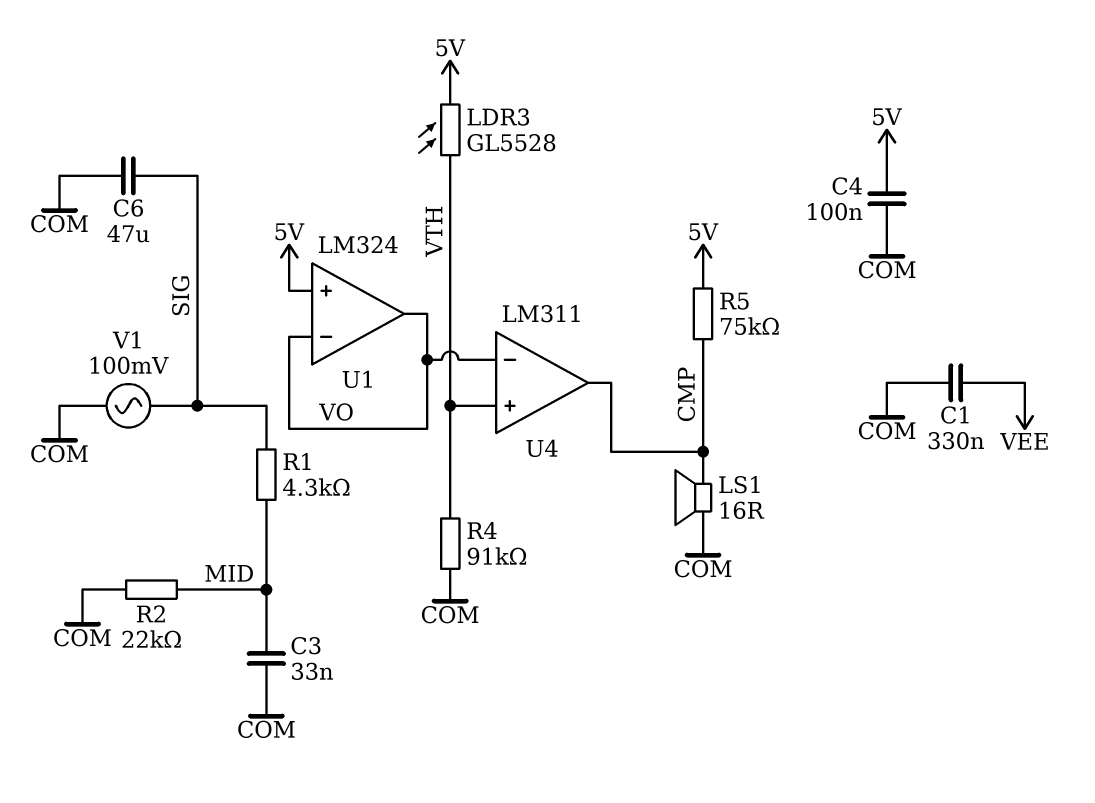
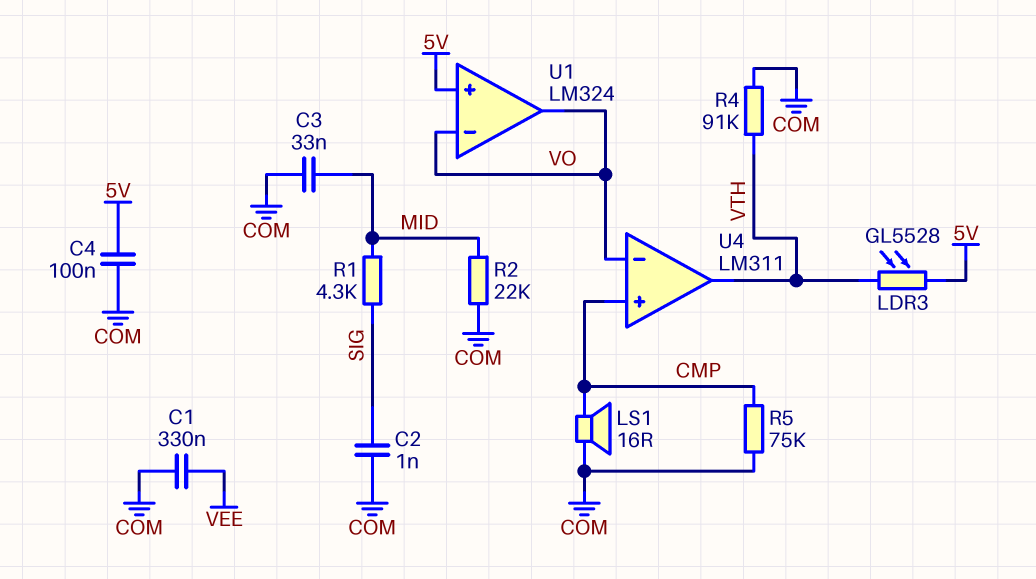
C2: none -> 1nF (COM, SIG)
C6: 47uF (COM, SIG) -> none
R5: 75k (5V, CMP) -> 75k (CMP, COM)
U4 pin in+: VTH -> CMP
U4 pin out: CMP -> VTH
V1: AC 100mV (COM, SIG) -> none

